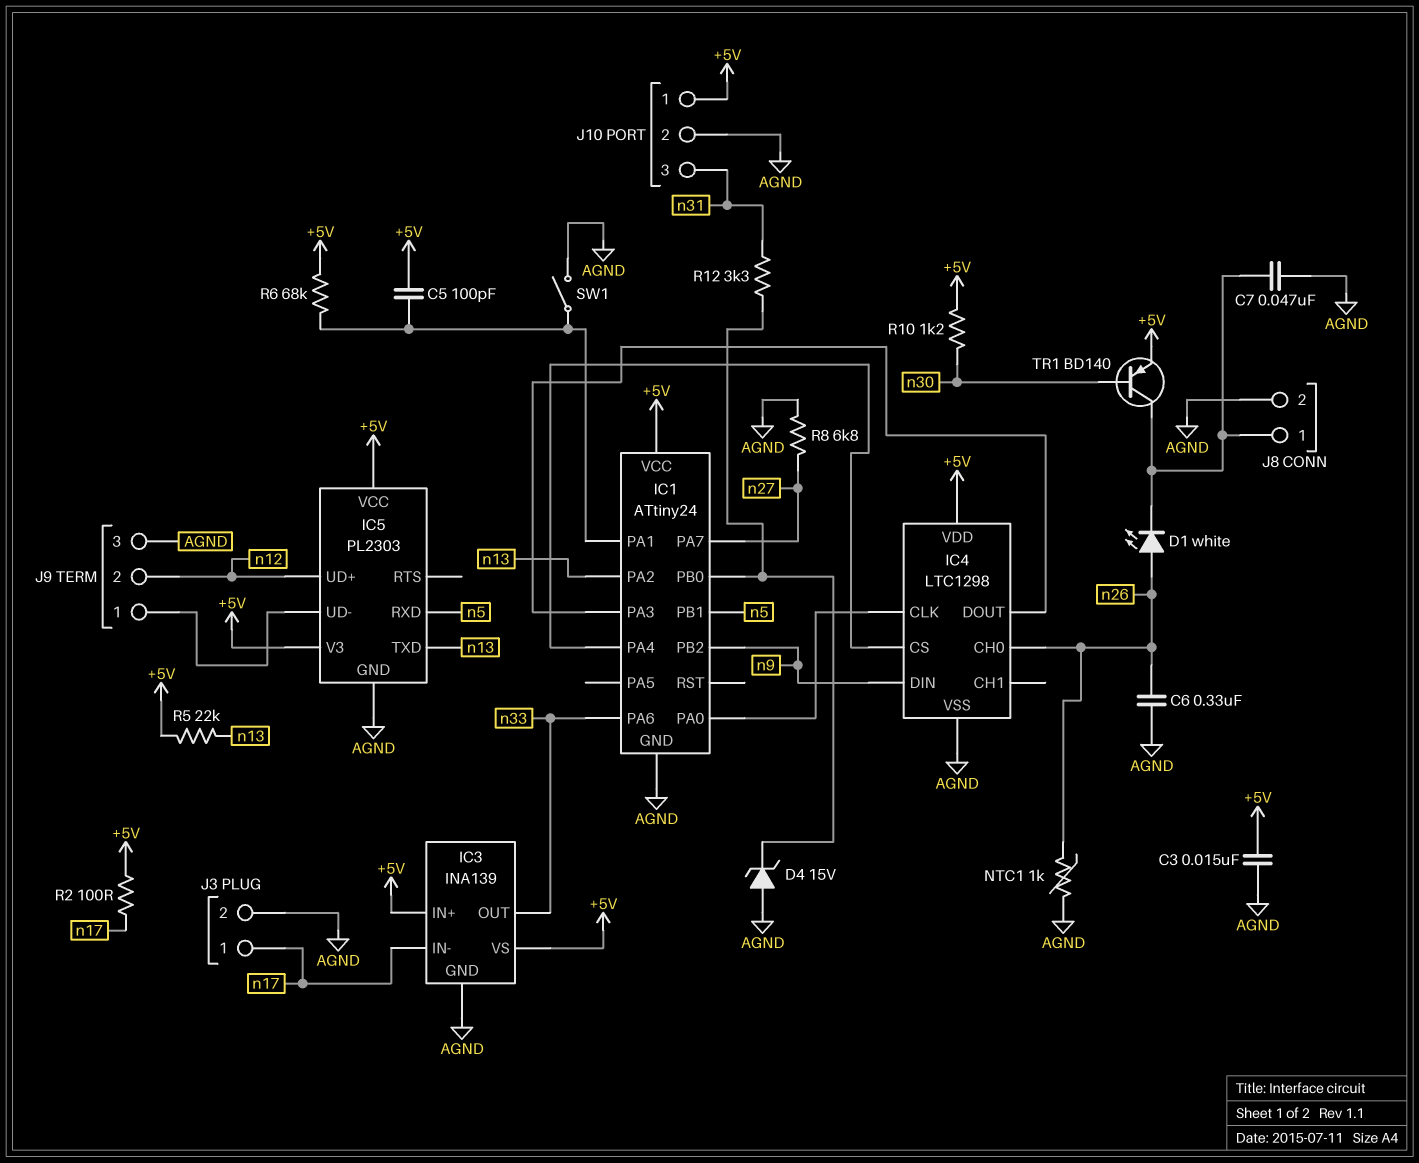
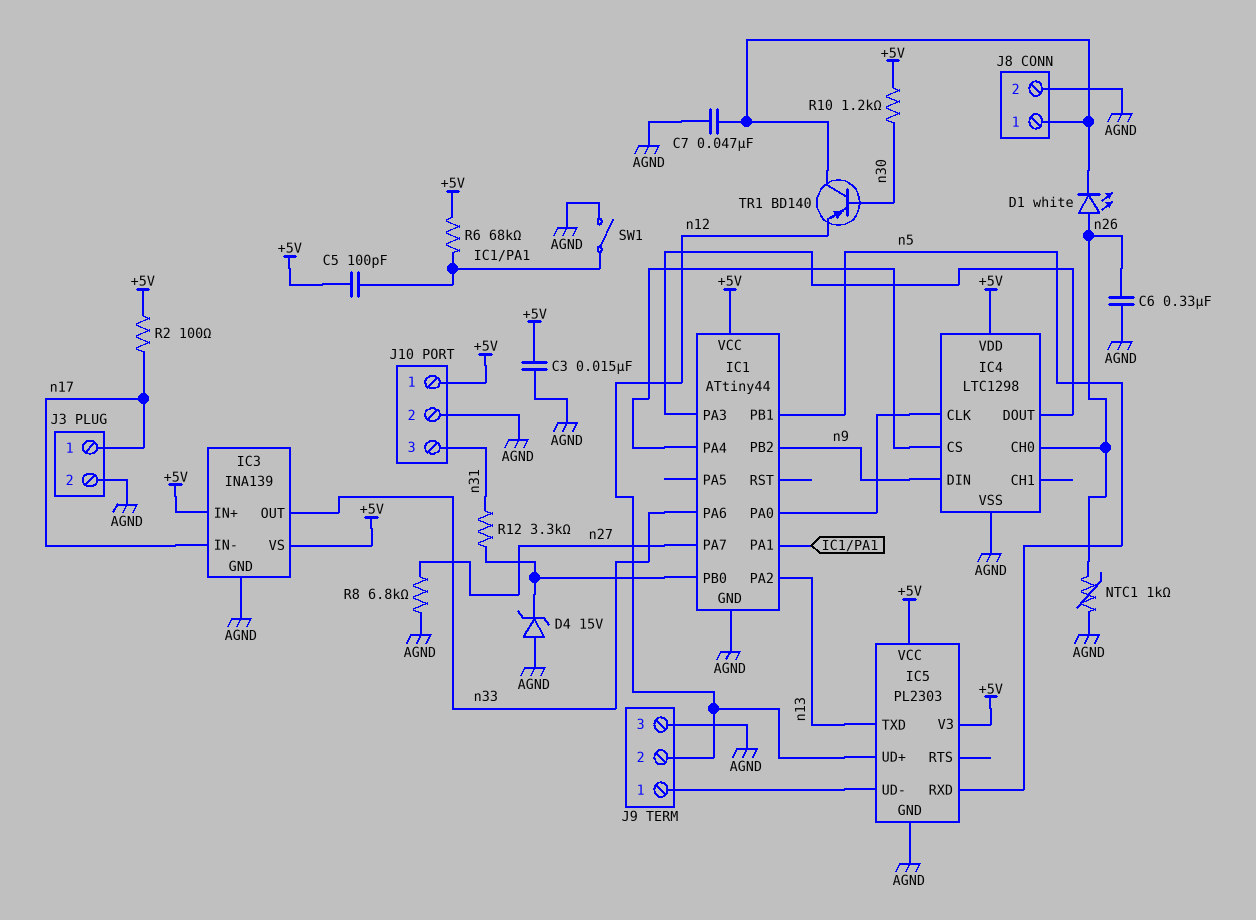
IC1: ATtiny24 -> ATtiny44
R5: 22k (+5V, n13) -> none
TR1: PNP BD140 (B n30, C J8/1, E +5V) -> PNP BD140 (B n30, C J8/1, E n12)

